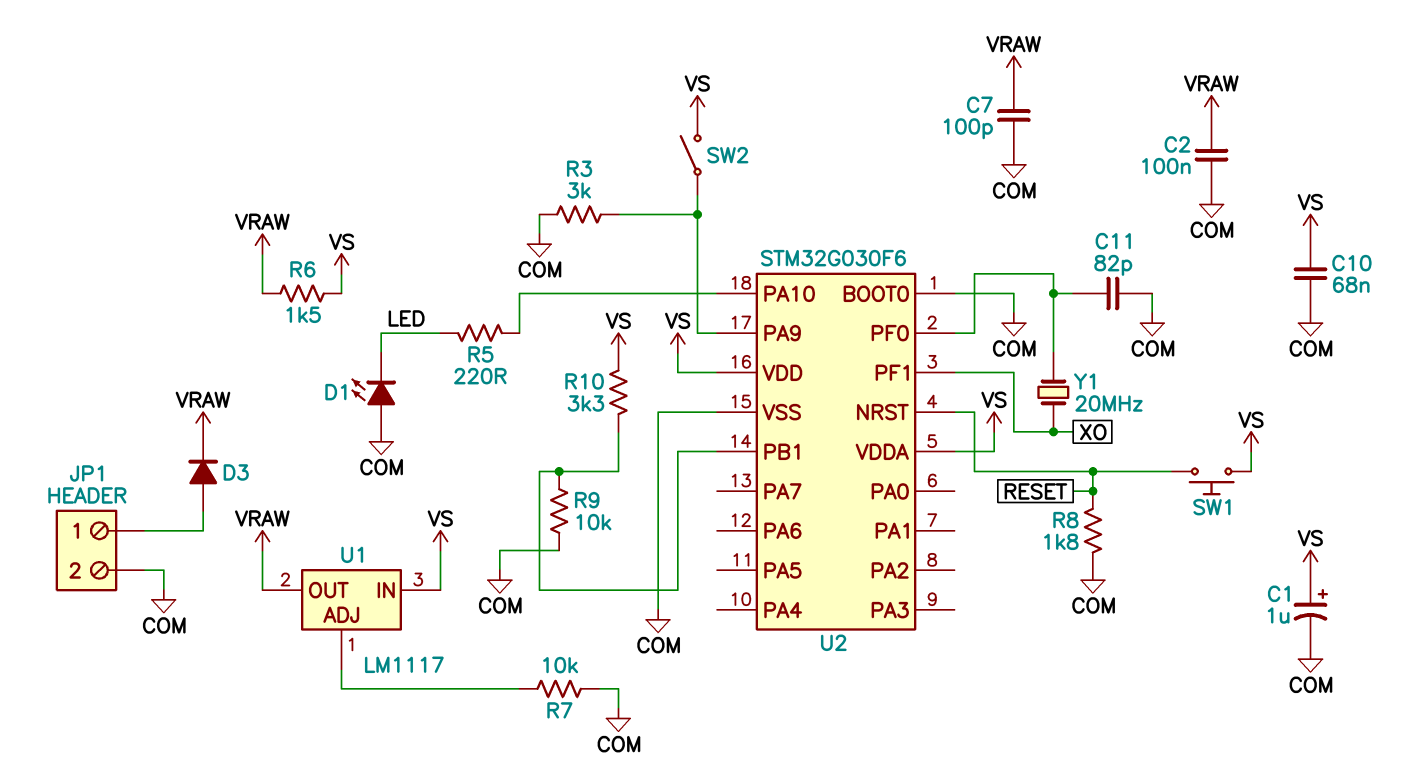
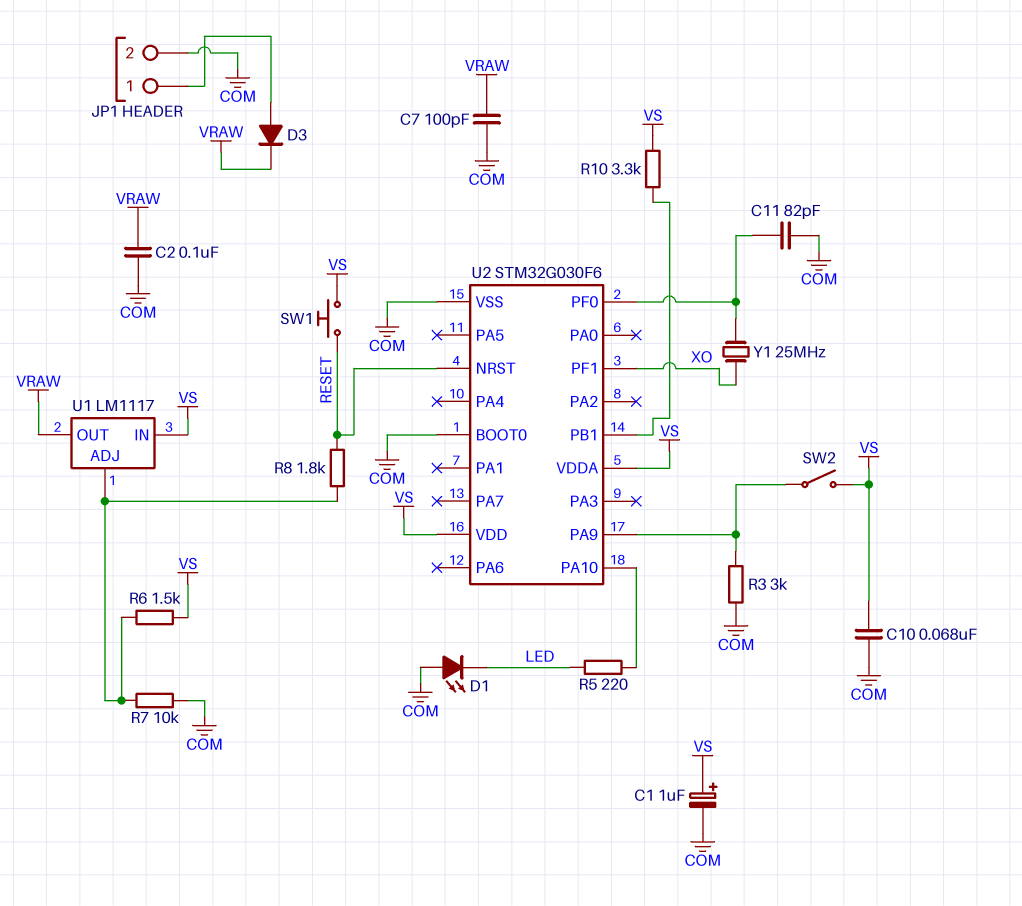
R6: 1.5k (VRAW, VS) -> 1.5k (U1/ADJ, VS)
R8: 1.8k (COM, RESET) -> 1.8k (RESET, U1/ADJ)
R9: 10k (COM, U2/PB1) -> none
Y1: 20MHz (U2/PF0, XO) -> 25MHz (U2/PF0, XO)

